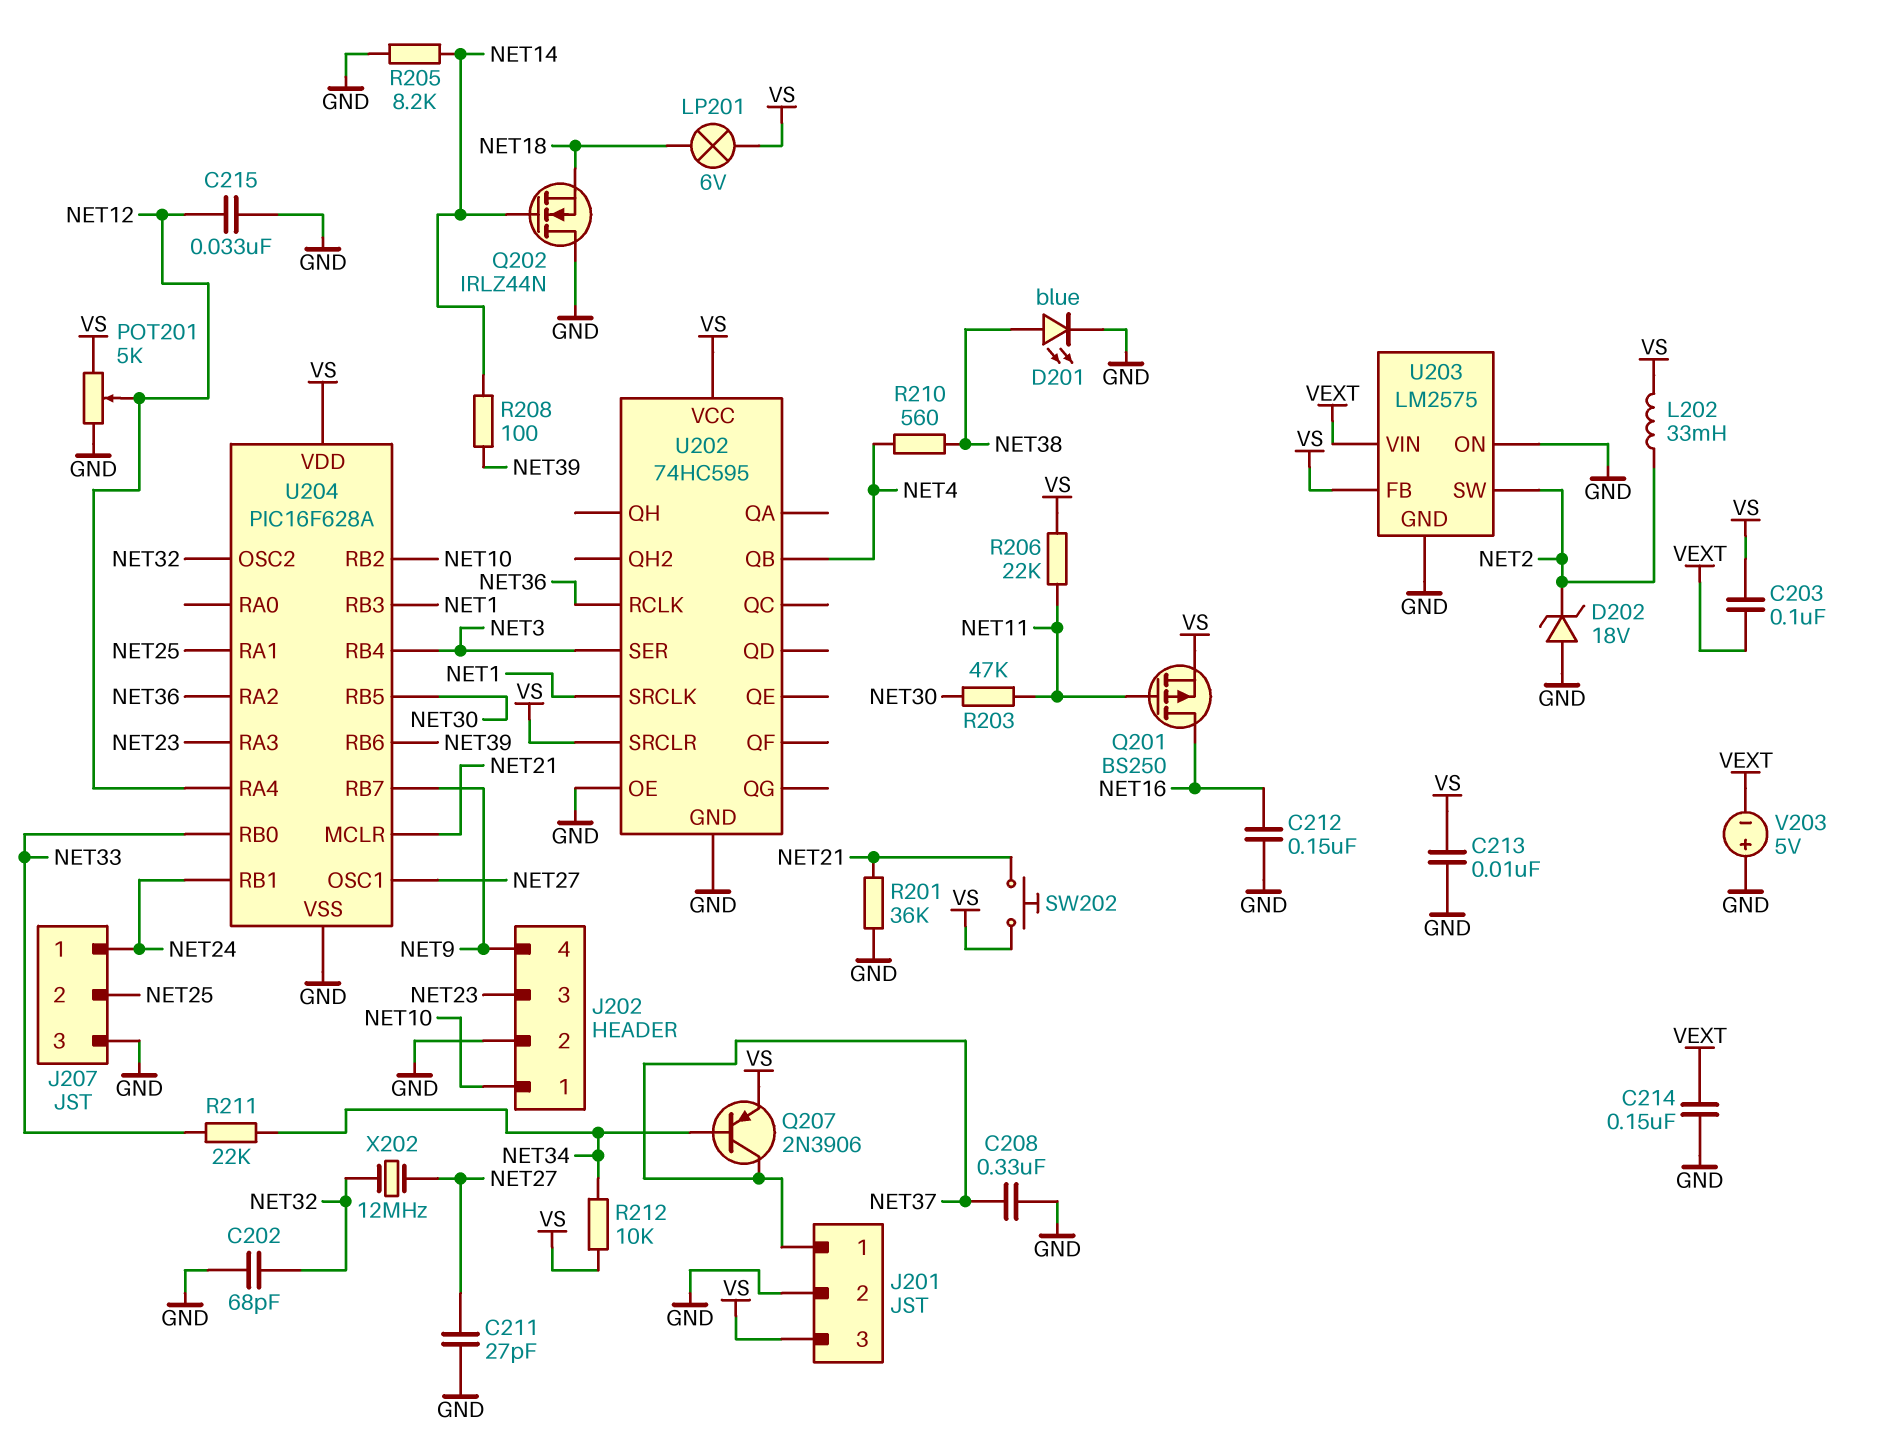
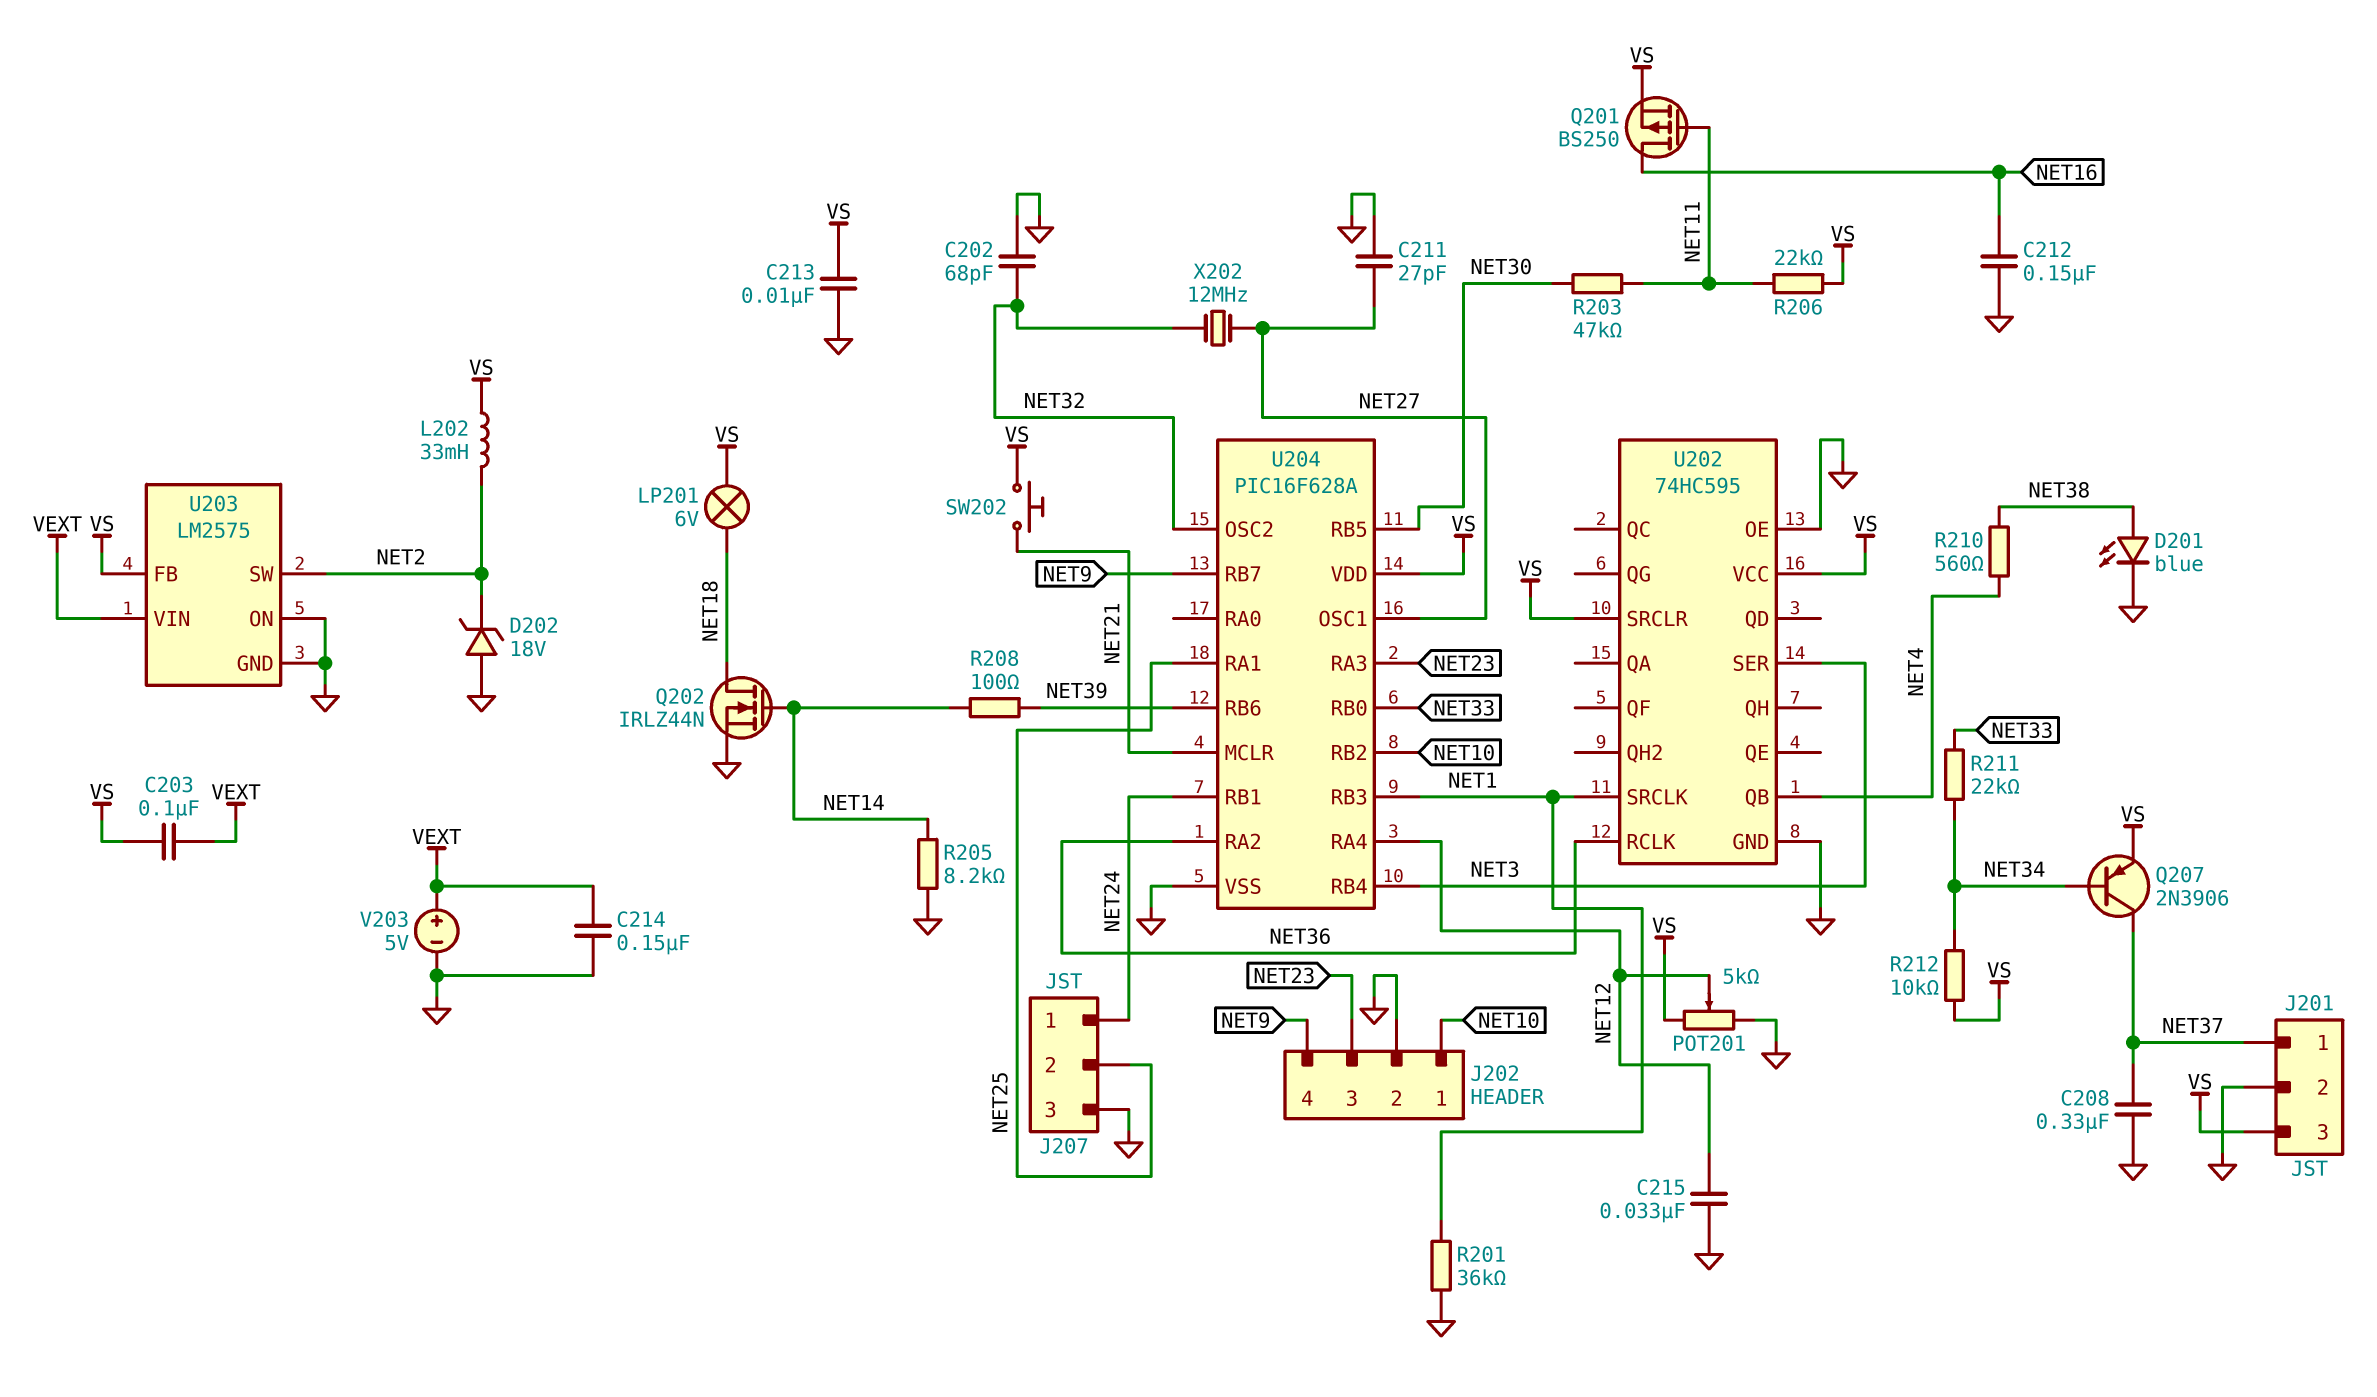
Q202: NMOS IRLZ44N (G NET14, D GND, S NET18) -> NMOS IRLZ44N (G NET14, D NET18, S GND)
R201: 36k (GND, NET21) -> 36k (GND, NET1)
V203: 5V (plus GND, minus VEXT) -> 5V (plus VEXT, minus GND)

